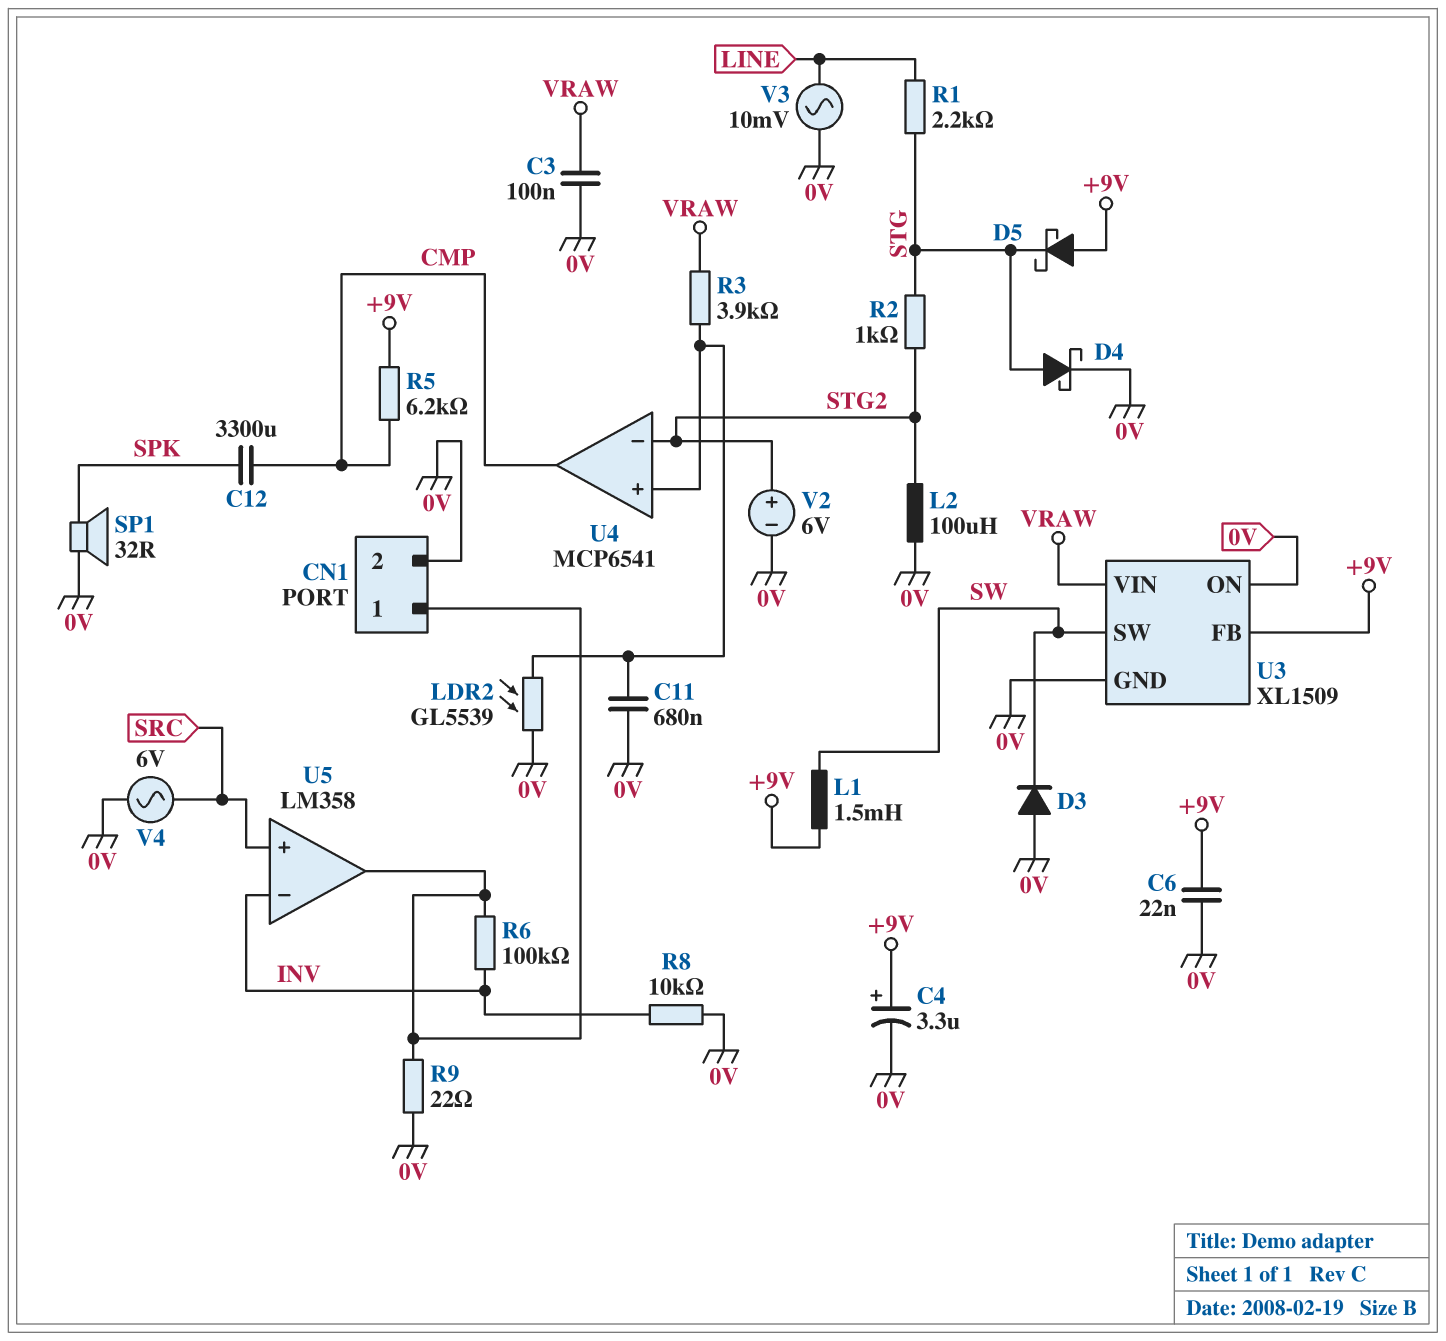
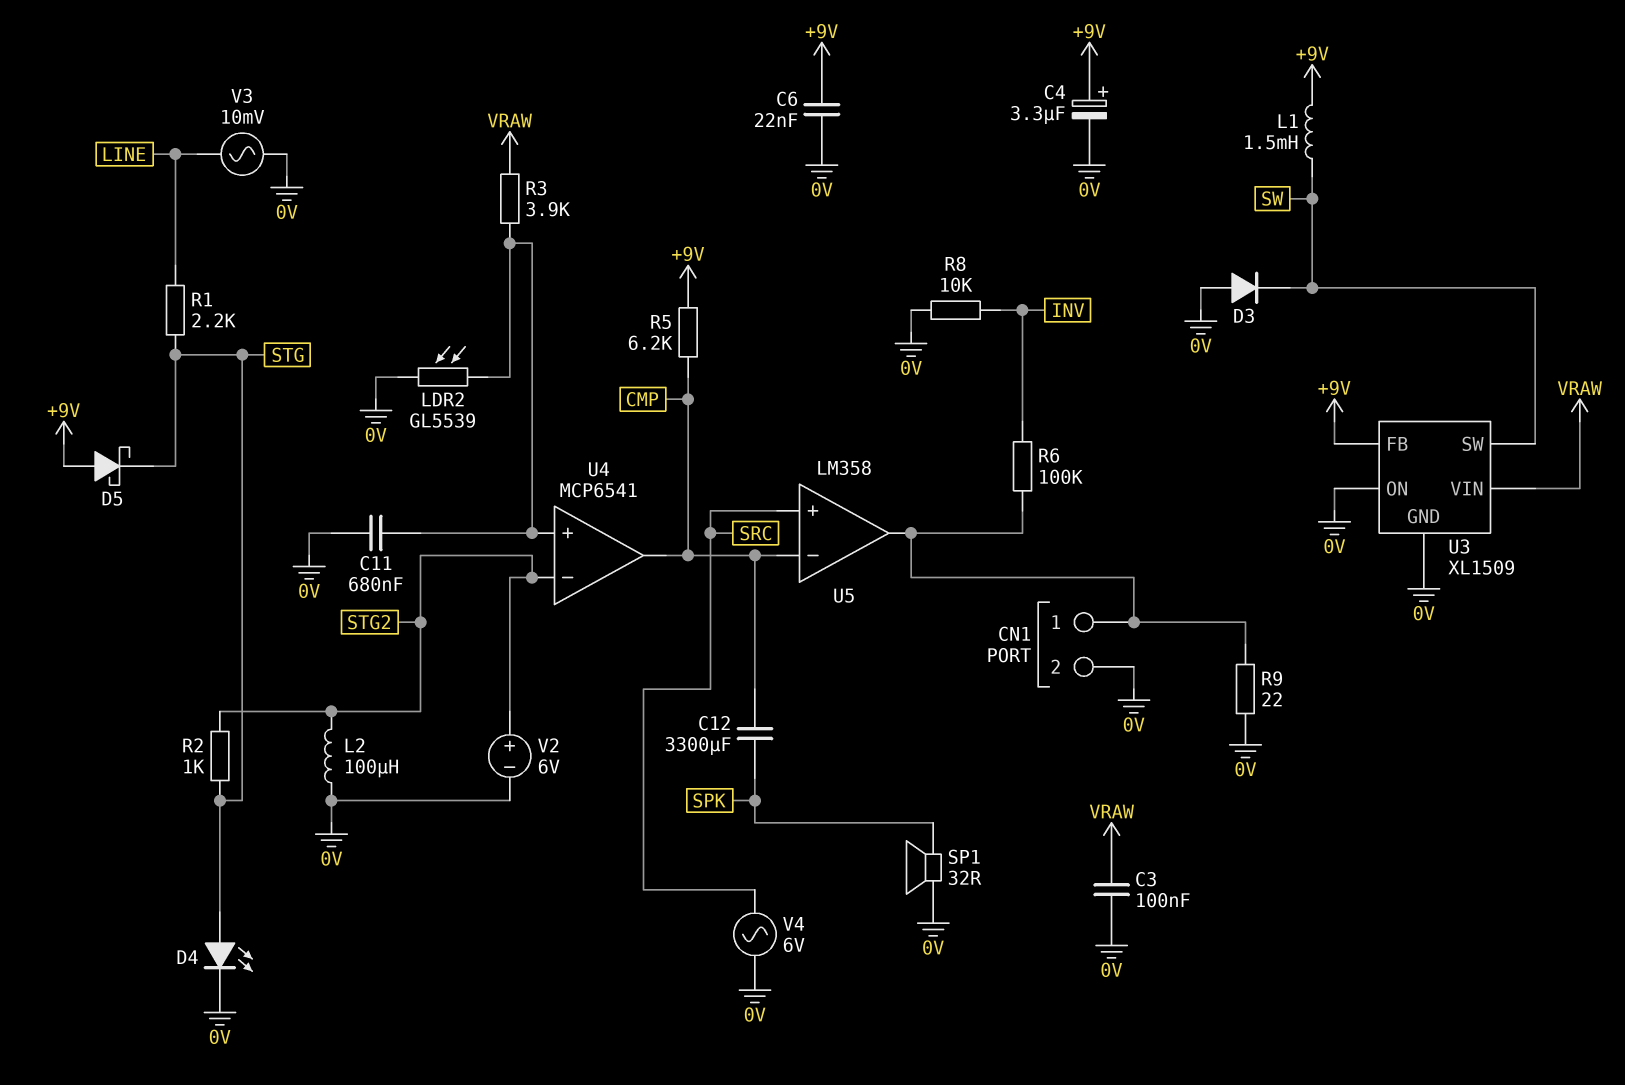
D4: schottky (A STG, K 0V) -> LED (A STG, K 0V)
U5 pin in-: INV -> CMP

